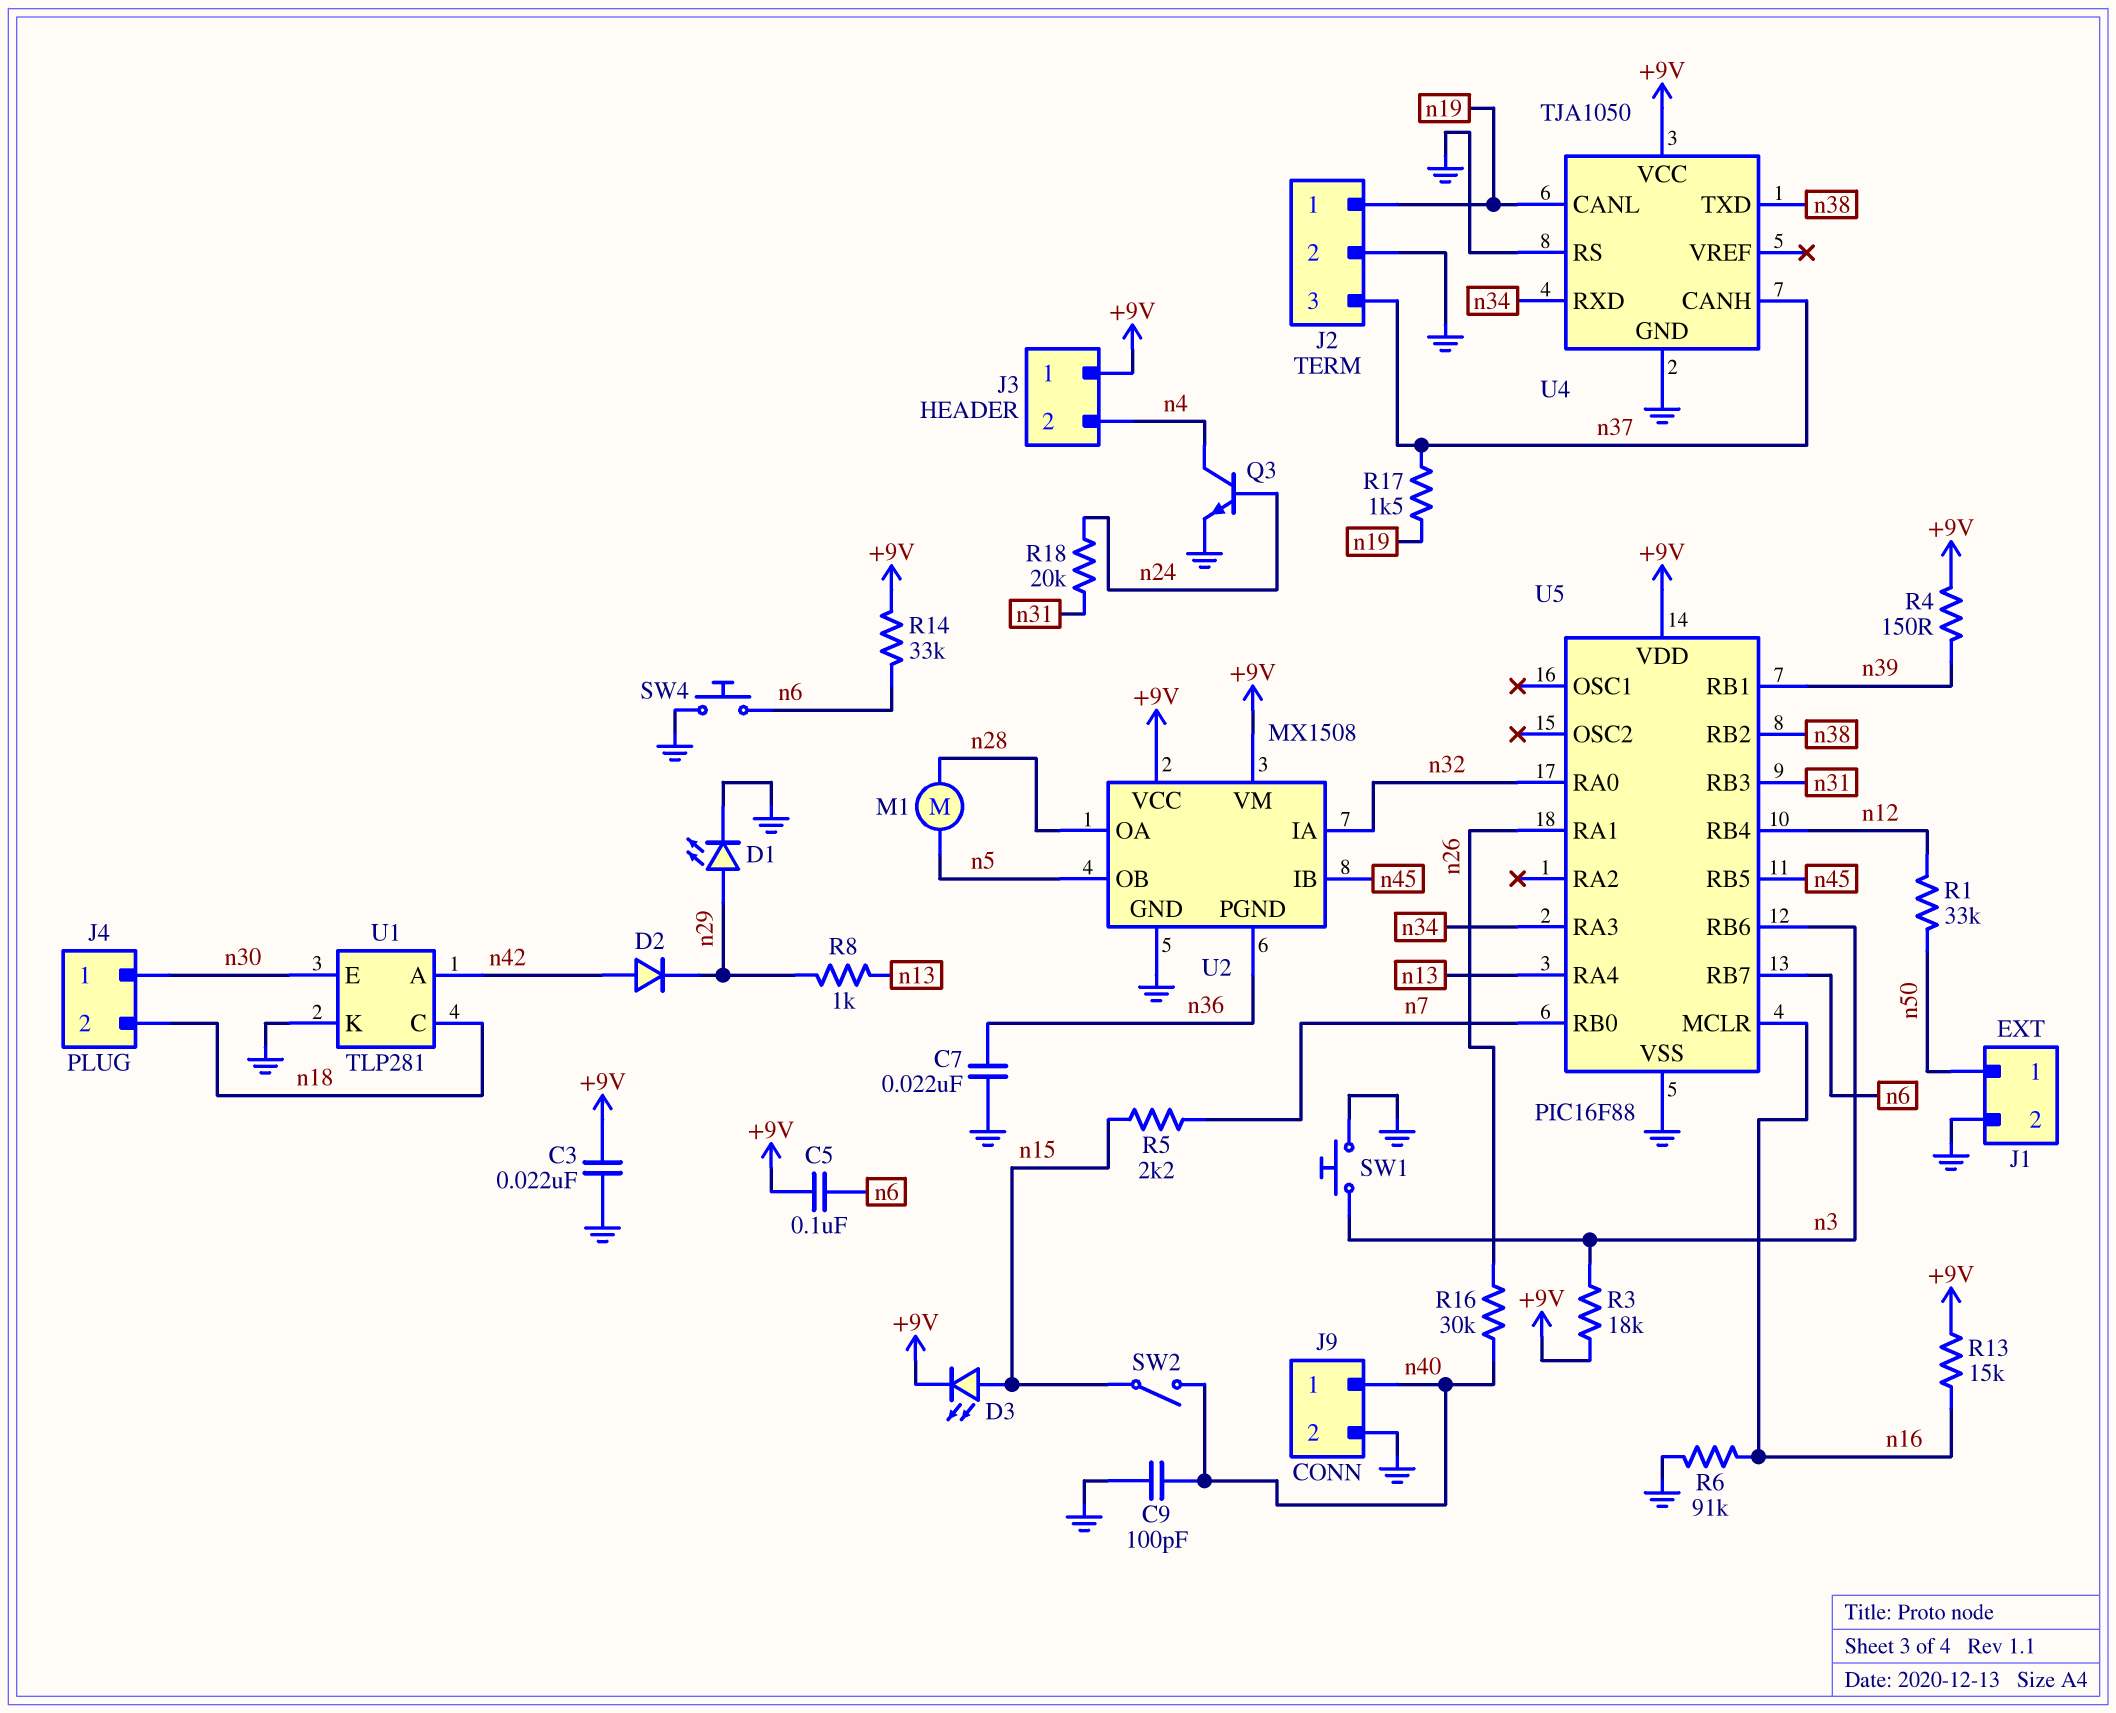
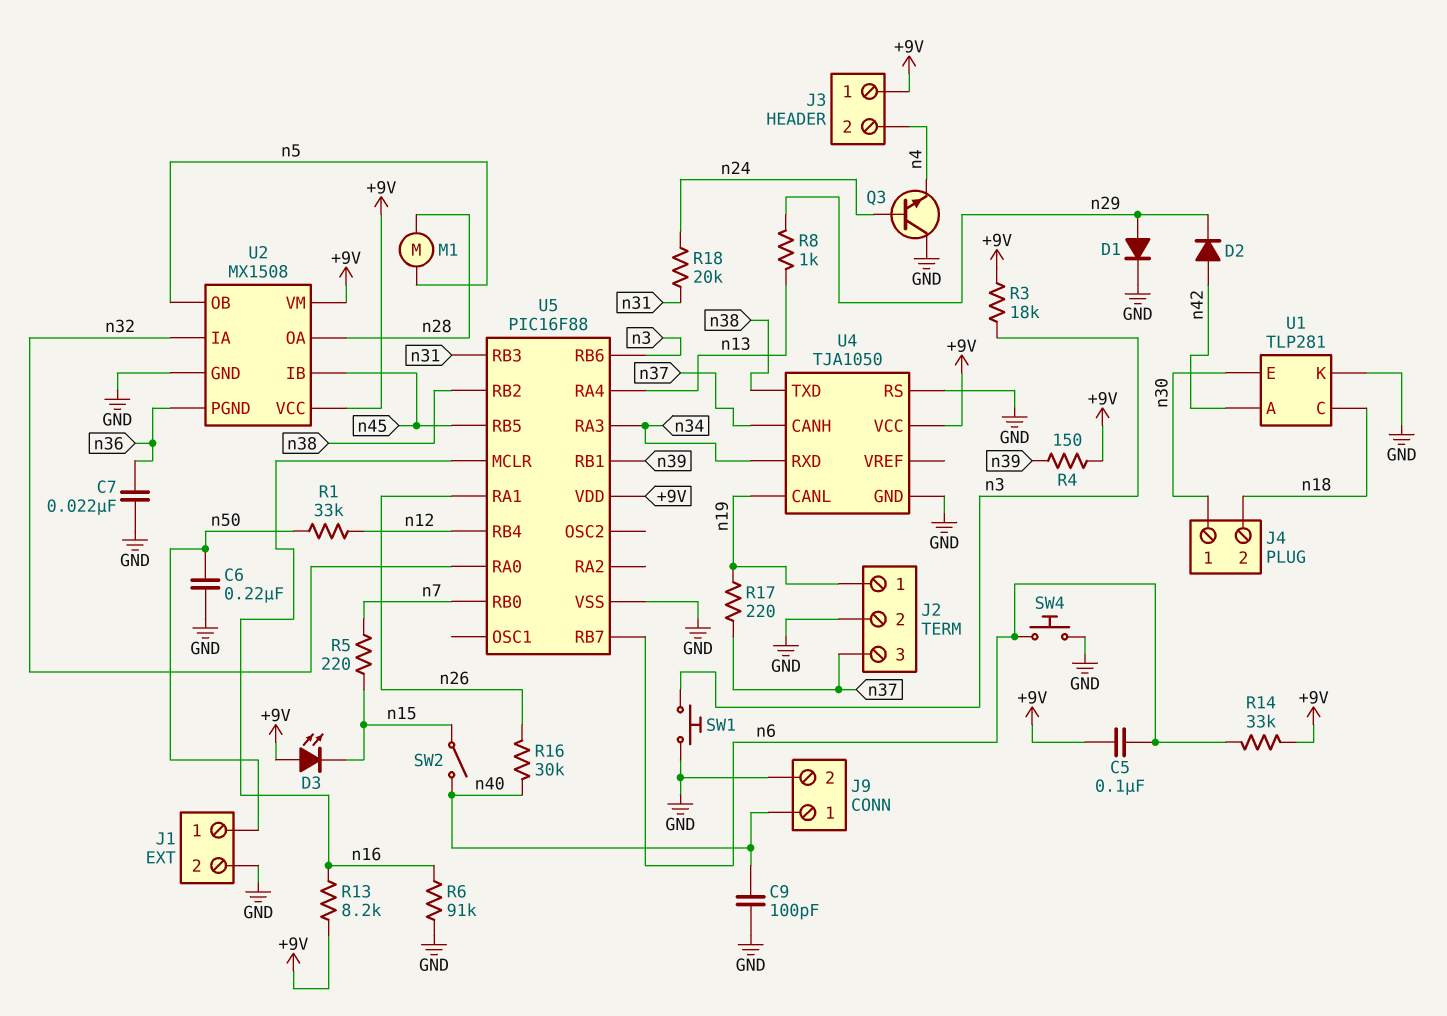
C3: 22nF (+9V, GND) -> none
C6: none -> 220nF (GND, n50)
D1: LED (A n29, K GND) -> diode (A n29, K GND)
D3: LED (A n15, K +9V) -> LED (A +9V, K n15)
Q3: NPN (B n24, C n4, E GND) -> NPN (B n24, C GND, E n4)
R5: 2.2k (n7, n15) -> 220 (n7, n15)
R13: 15k (+9V, n16) -> 8.2k (+9V, n16)
R17: 1.5k (n19, n37) -> 220 (n19, n37)

